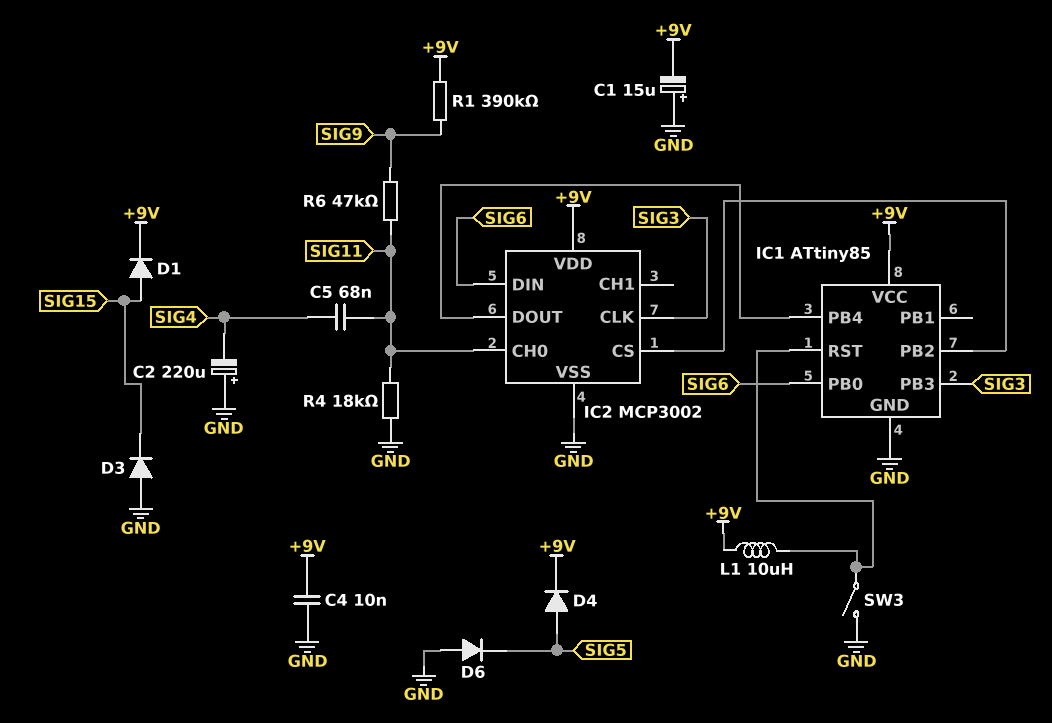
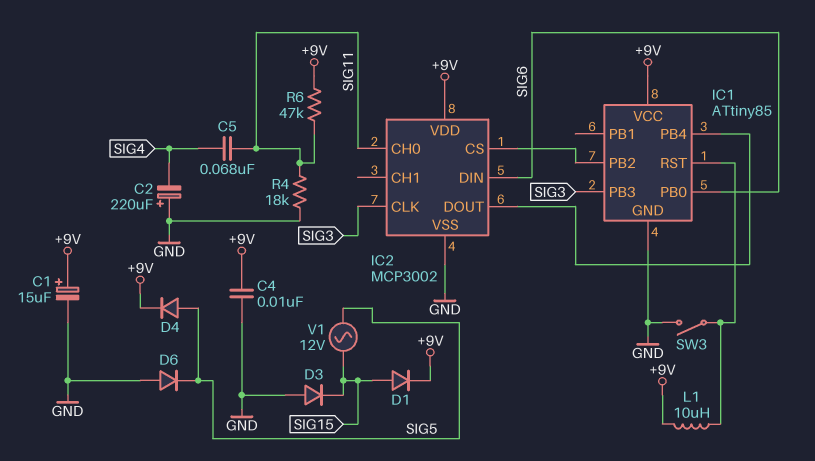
C1: 15uF (plus GND, minus +9V) -> 15uF (plus +9V, minus GND)
R1: 390k (+9V, SIG9) -> none
R6: 47k (SIG9, SIG11) -> 47k (+9V, SIG11)
V1: none -> AC 12V (SIG5, SIG15)

